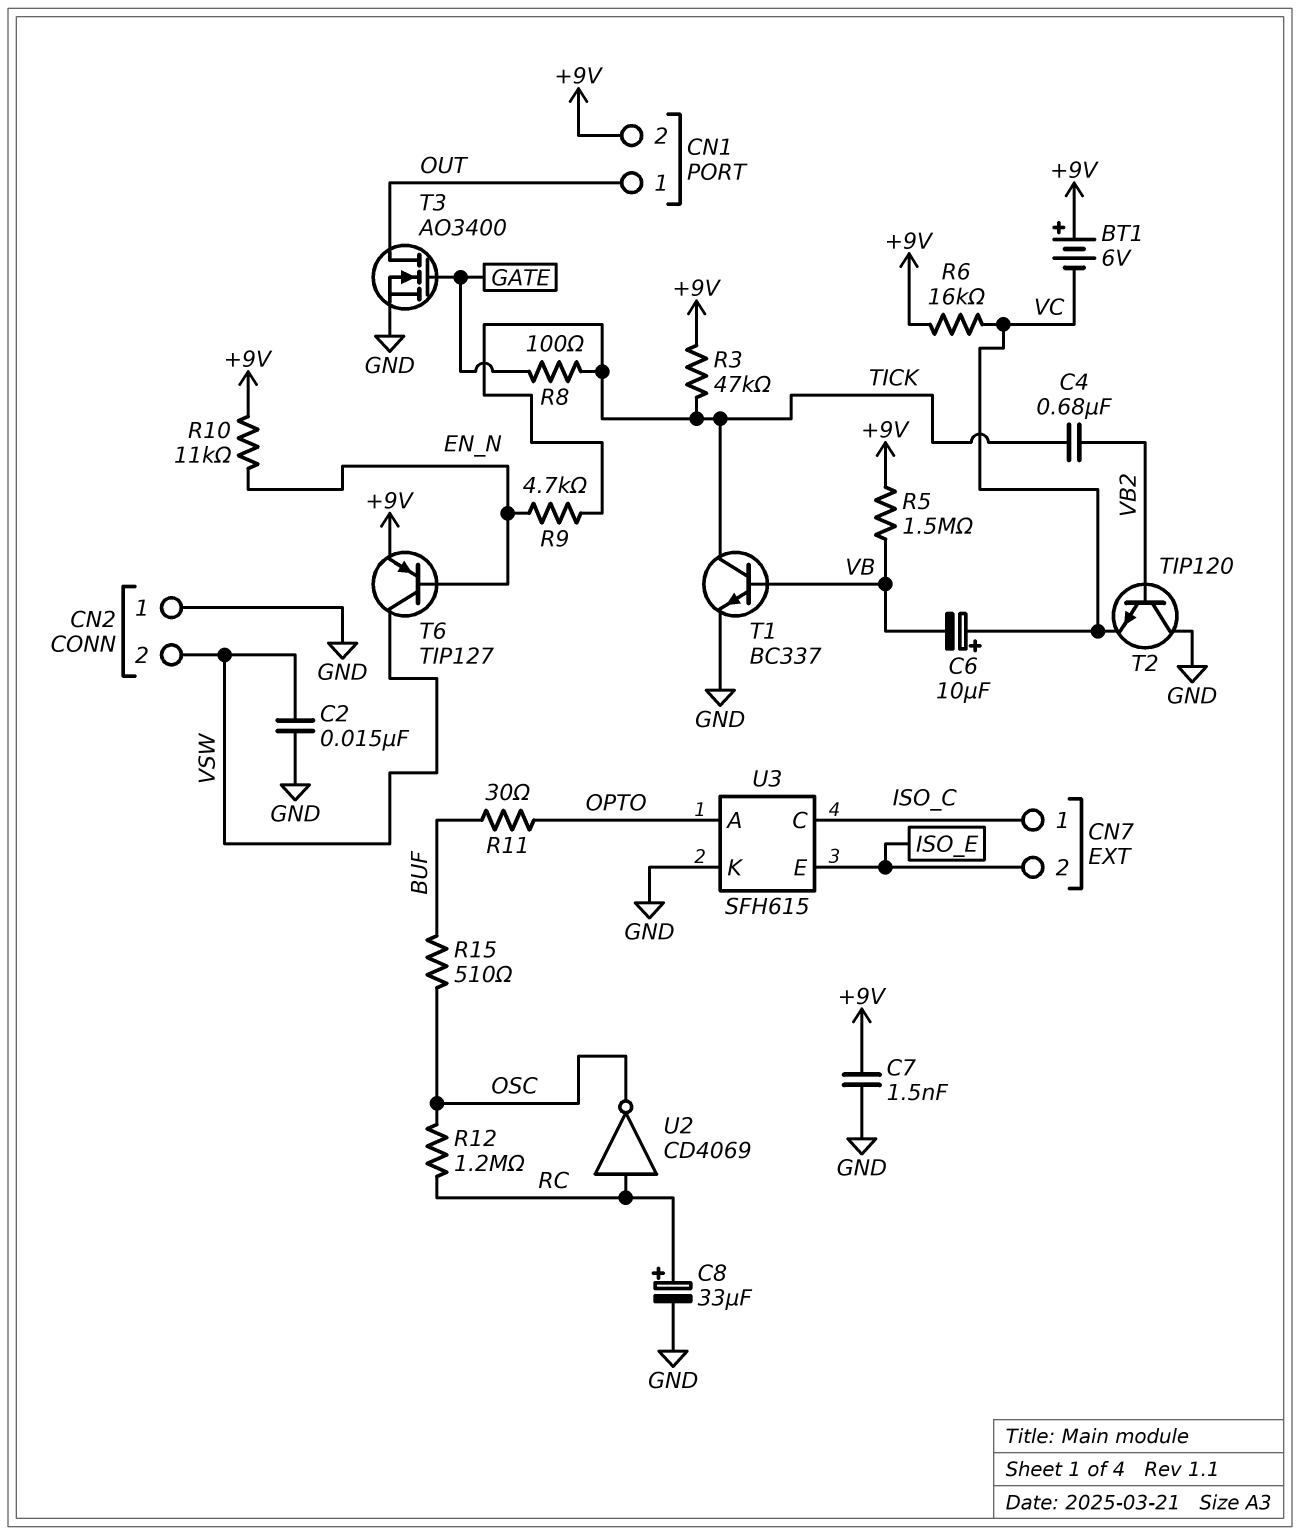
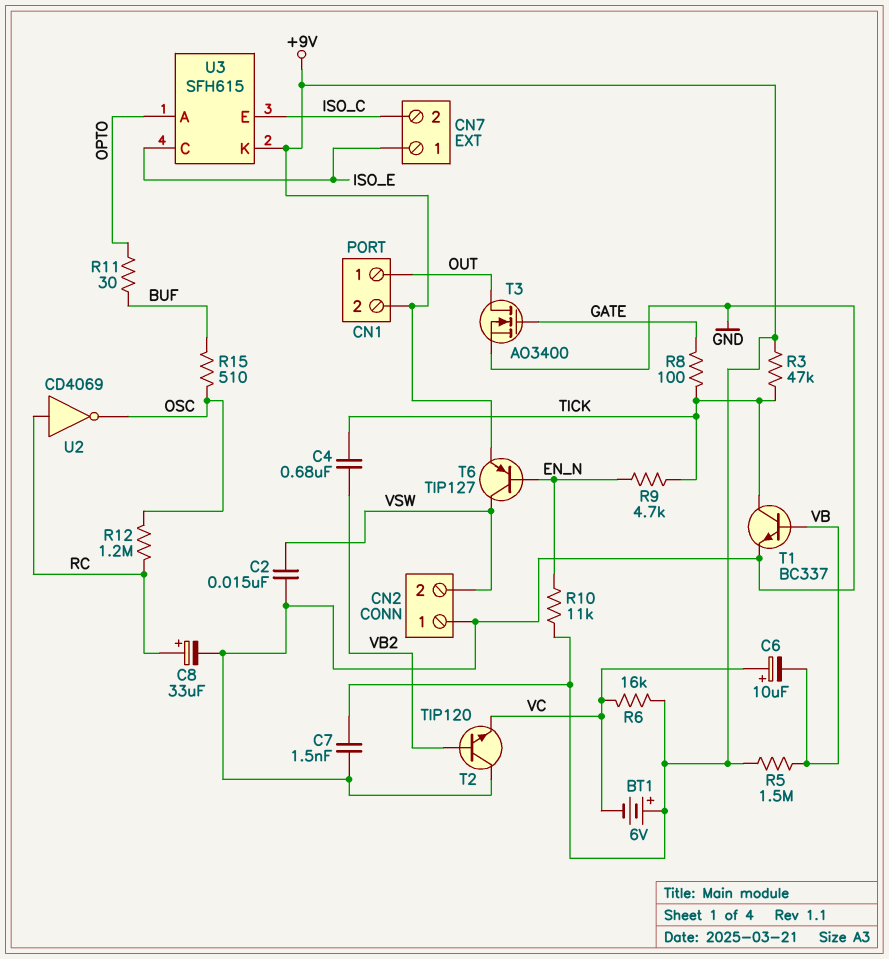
CN7 pin 1: ISO_C -> ISO_E
CN7 pin 2: ISO_E -> ISO_C
U3 pin C: ISO_C -> ISO_E
U3 pin E: ISO_E -> ISO_C
U3 pin K: GND -> +9V

